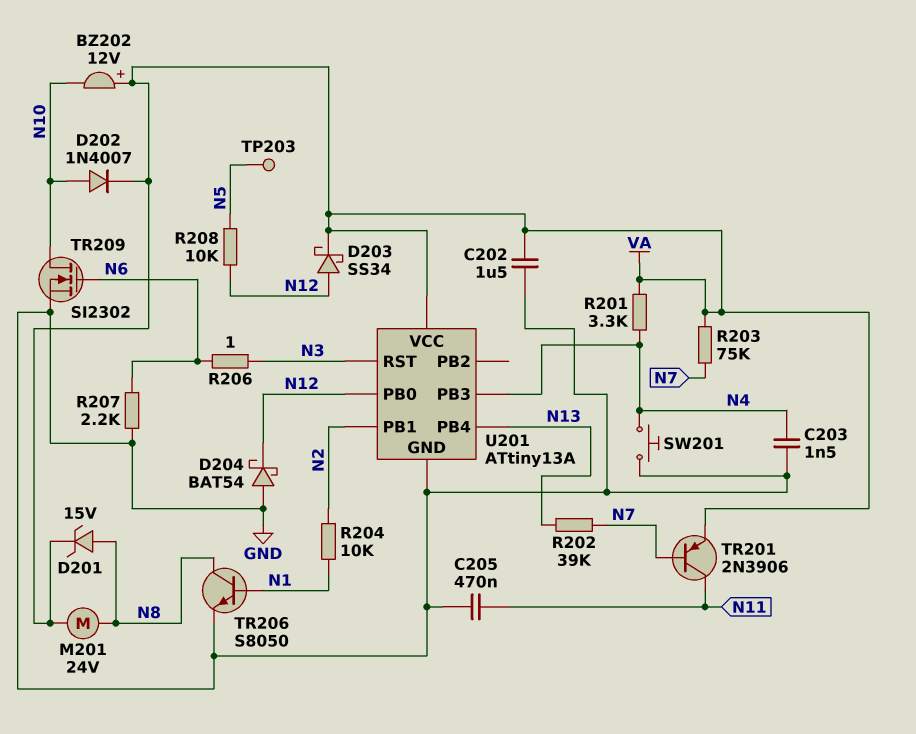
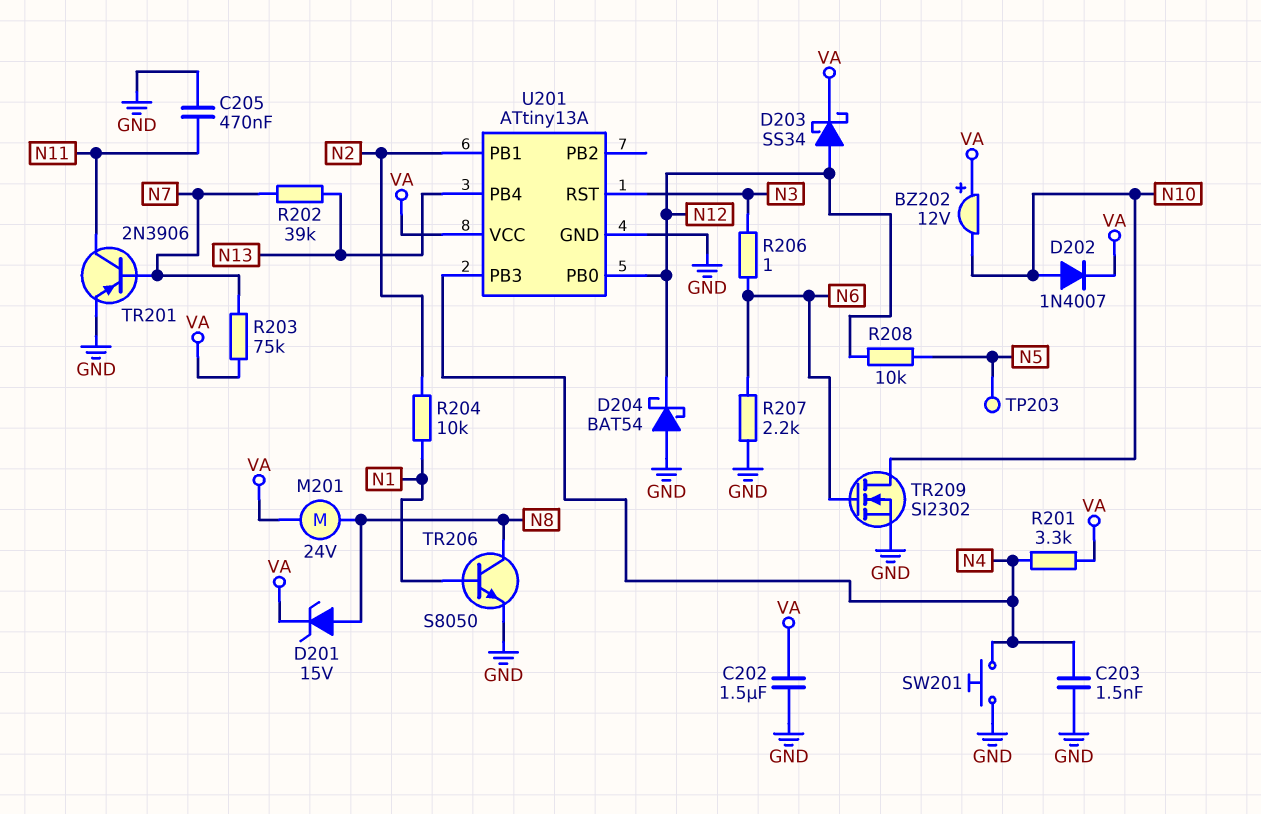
TR201: PNP 2N3906 (B N7, C N11, E VA) -> PNP 2N3906 (B N7, C N11, E GND)

